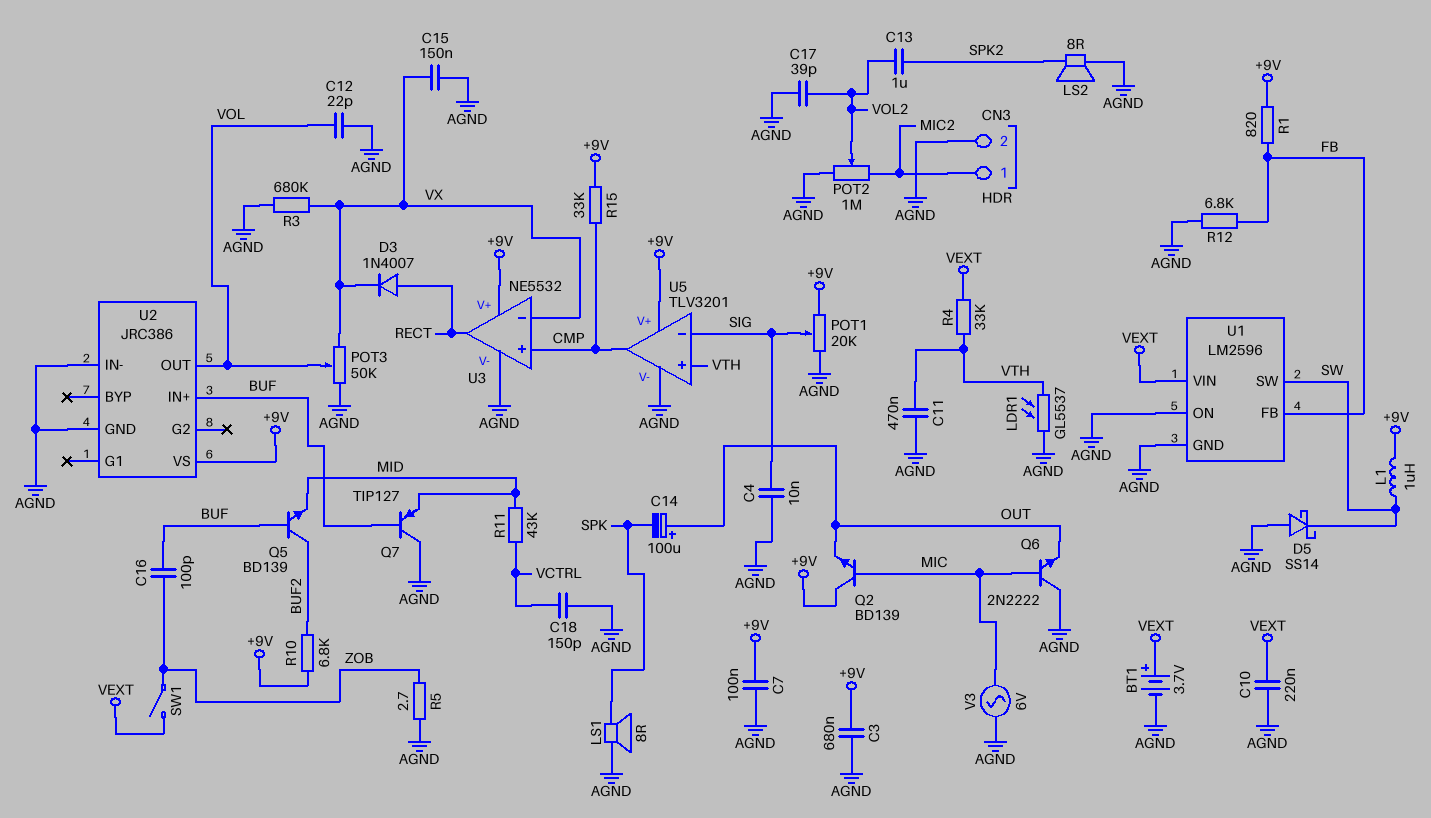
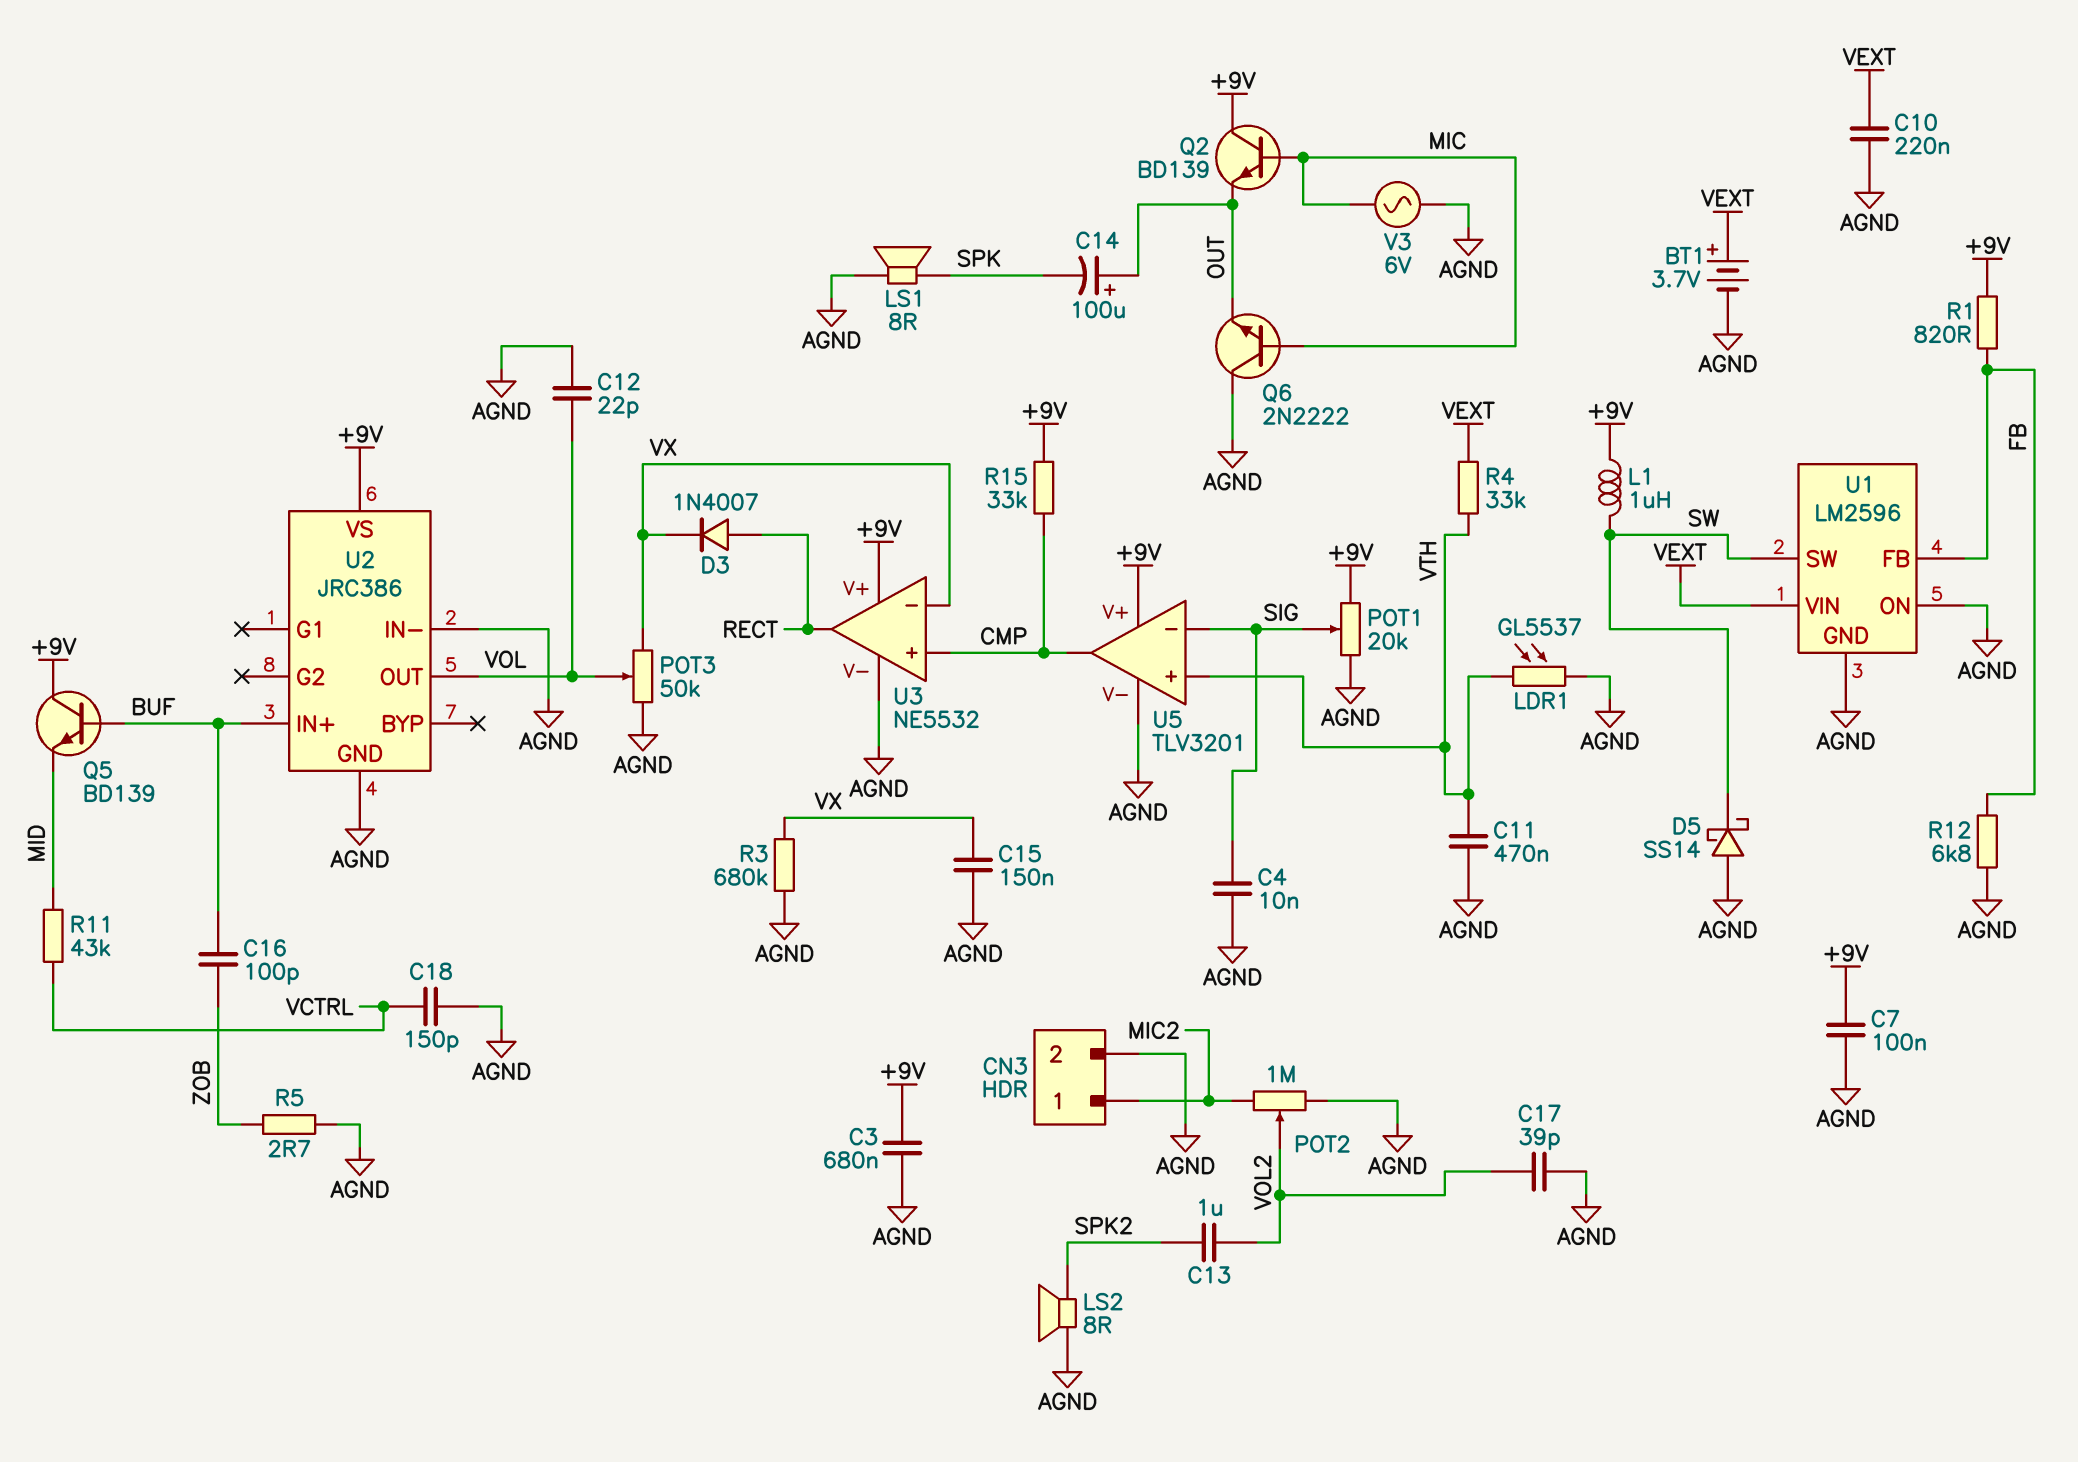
Q5: NPN BD139 (B BUF, C BUF2, E MID) -> NPN BD139 (B BUF, C +9V, E MID)
Q7: PNP TIP127 (B BUF, C AGND, E MID) -> none
R10: 6.8k (+9V, BUF2) -> none
SW1: switch (VEXT, ZOB) -> none

